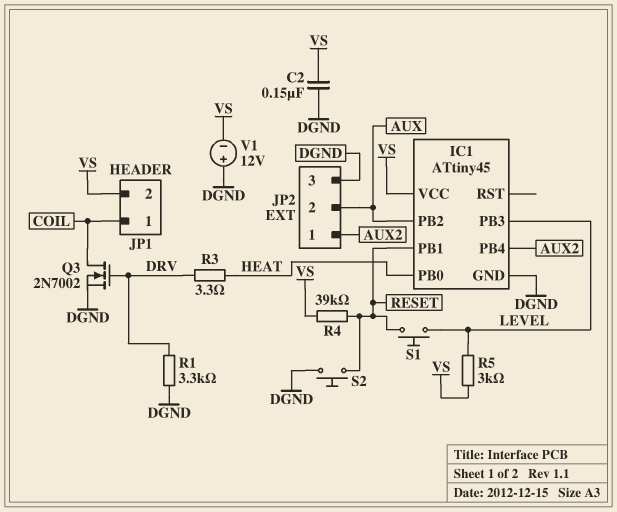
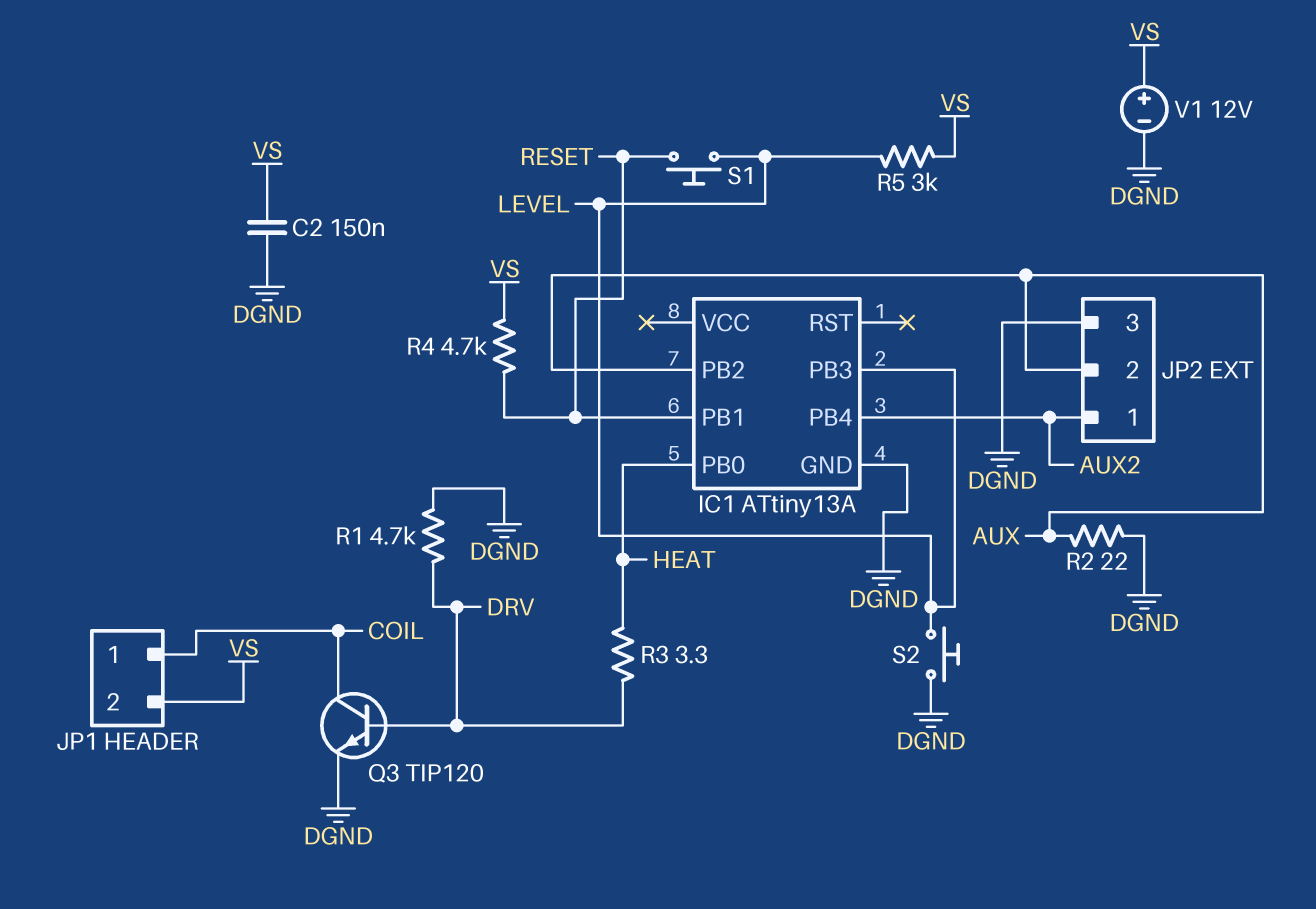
IC1: ATtiny45 -> ATtiny13A
IC1 pin VCC: VS -> none
Q3: NMOS 2N7002 (G DRV, D COIL, S DGND) -> NPN TIP120 (B DRV, C COIL, E DGND)
R1: 3.3k (DGND, DRV) -> 4.7k (DGND, DRV)
R2: none -> 22 (AUX, DGND)
R4: 39k (RESET, VS) -> 4.7k (RESET, VS)
S2: button (DGND, RESET) -> button (DGND, LEVEL)
V1: 12V (plus DGND, minus VS) -> 12V (plus VS, minus DGND)

